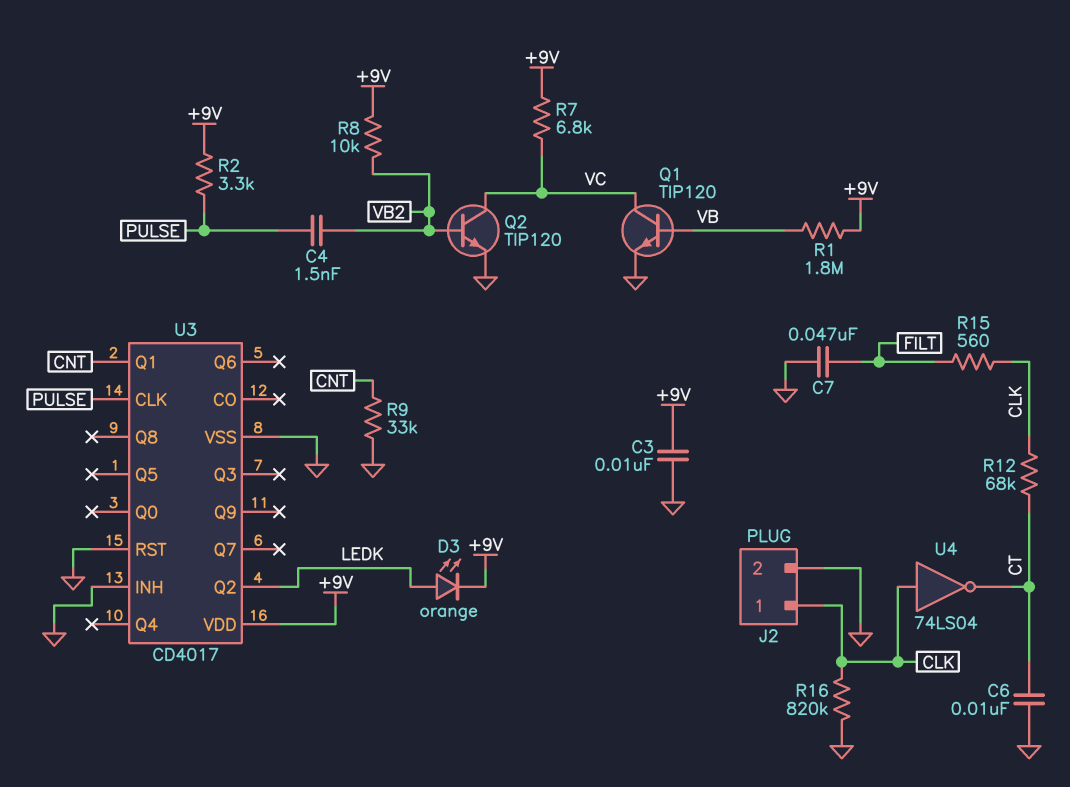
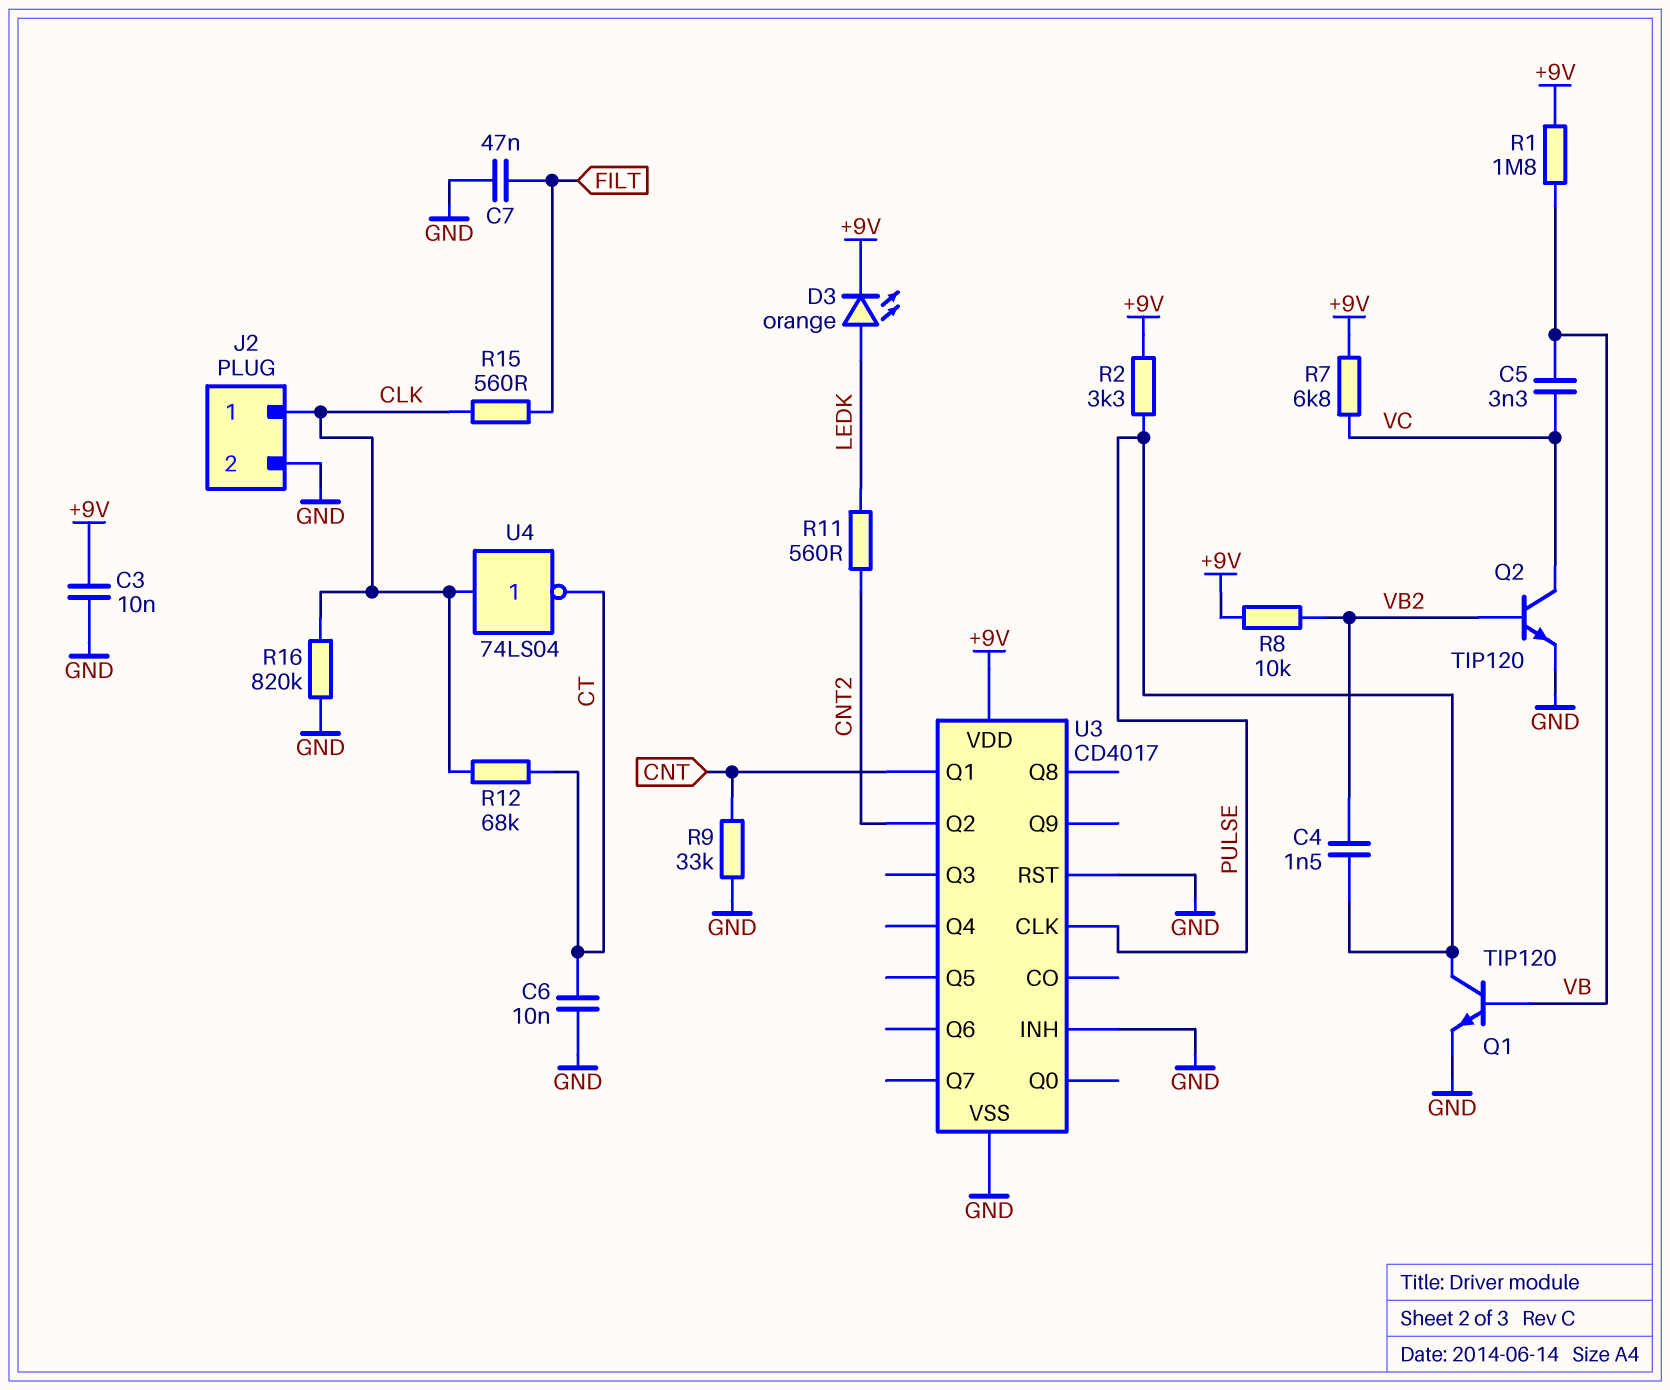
C5: none -> 3.3nF (VB, VC)
Q1: NPN TIP120 (B VB, C VC, E GND) -> NPN TIP120 (B VB, C PULSE, E GND)
R11: none -> 560 (CNT2, LEDK)
U3 pin Q2: LEDK -> CNT2

